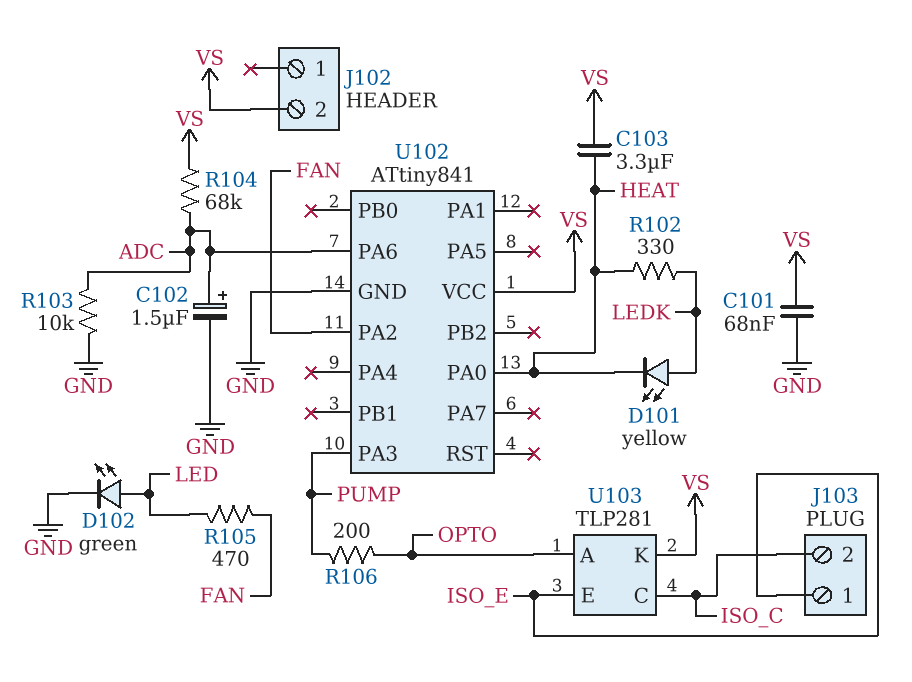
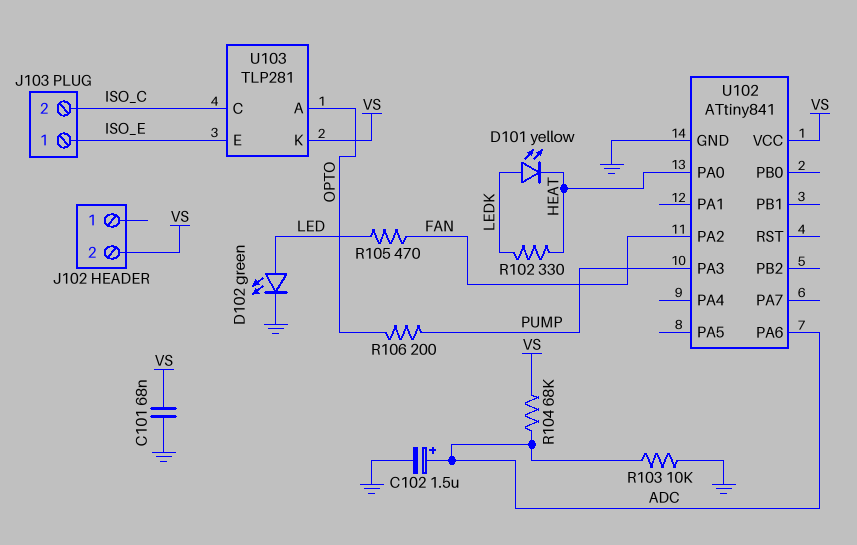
C103: 3.3uF (HEAT, VS) -> none

